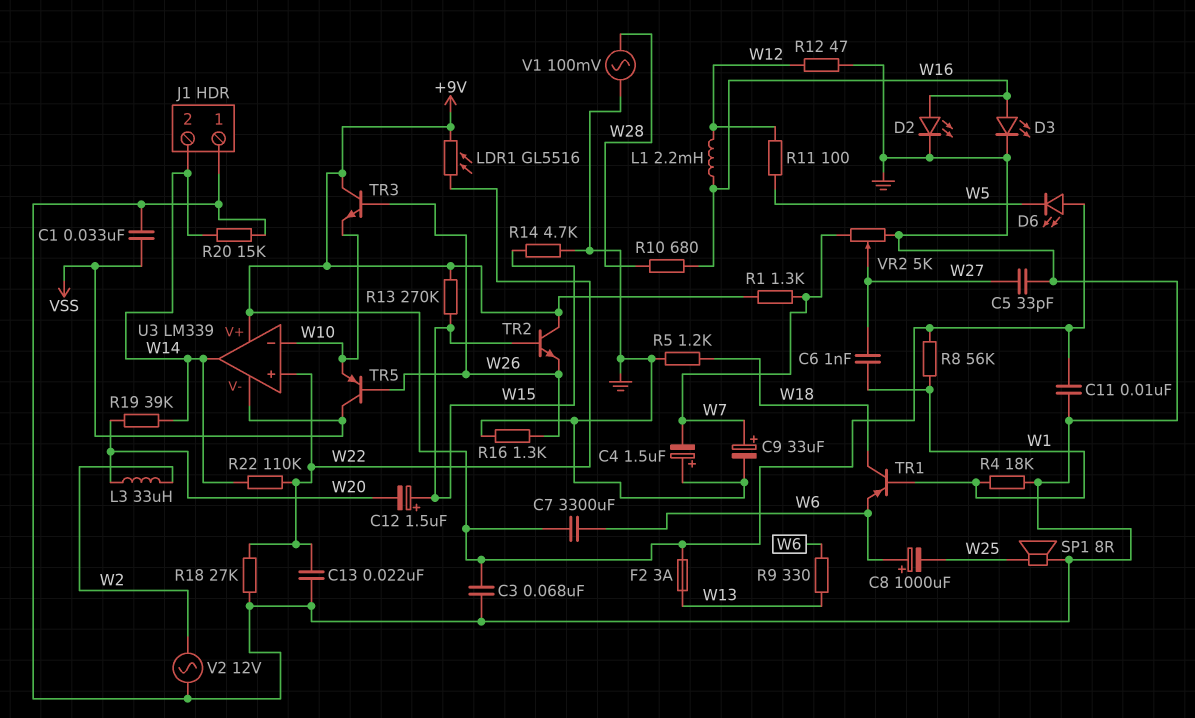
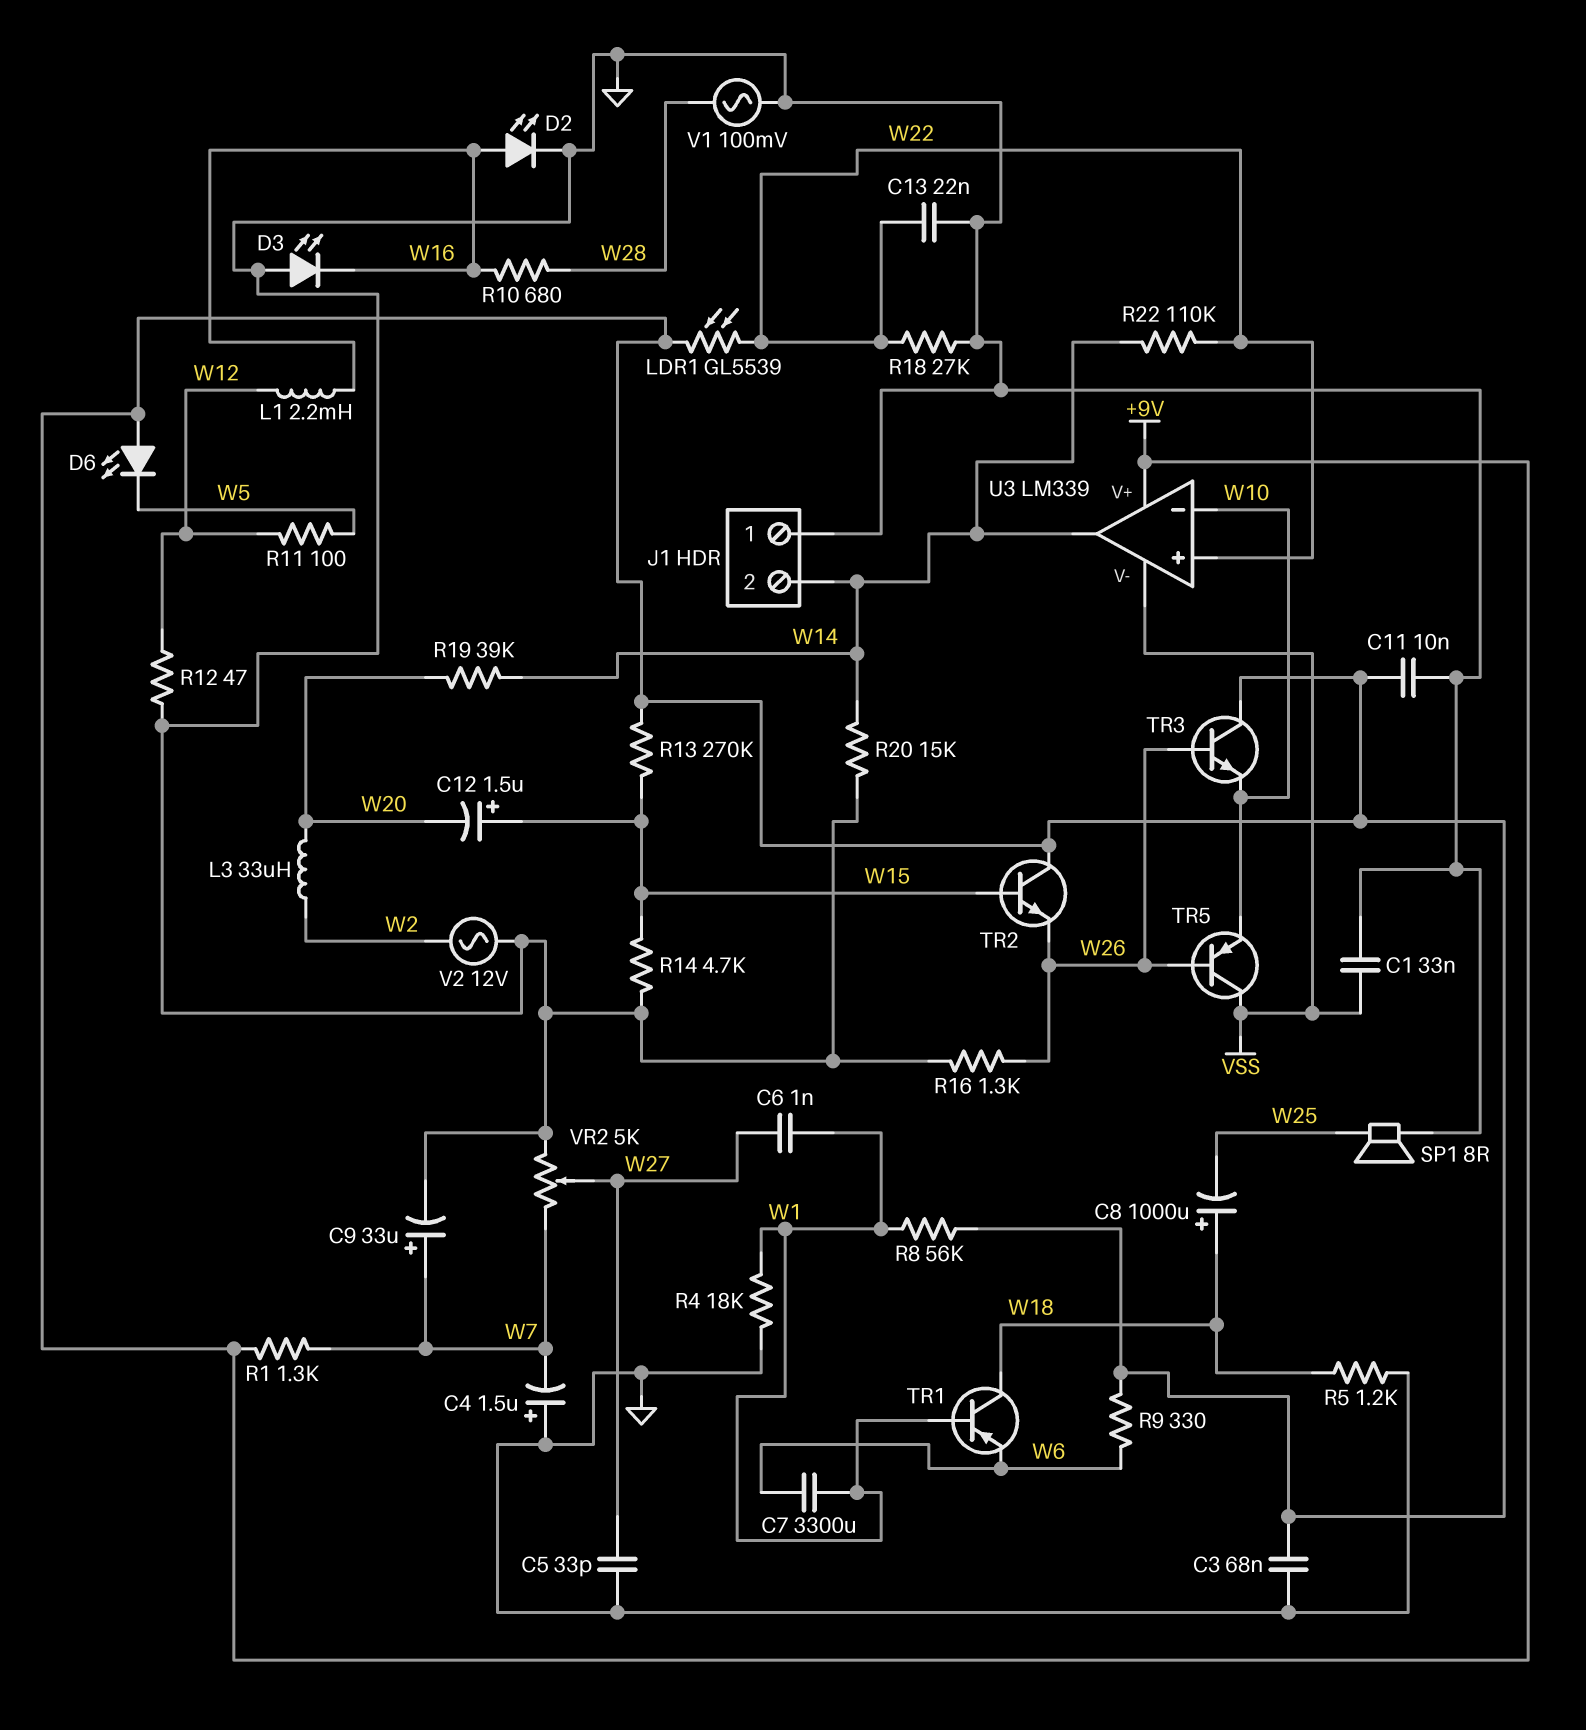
C7: 3300uF (+9V, W6) -> 3300uF (W1, W6)
C8: 1000uF (plus W6, minus W25) -> 1000uF (plus W18, minus W25)
D3: LED (A W16, K GND) -> LED (A GND, K W16)
F2: 3A (+9V, W13) -> none
LDR1: GL5516 (+9V, W22) -> GL5539 (+9V, W22)
R9: 330 (W6, W13) -> 330 (+9V, W6)

